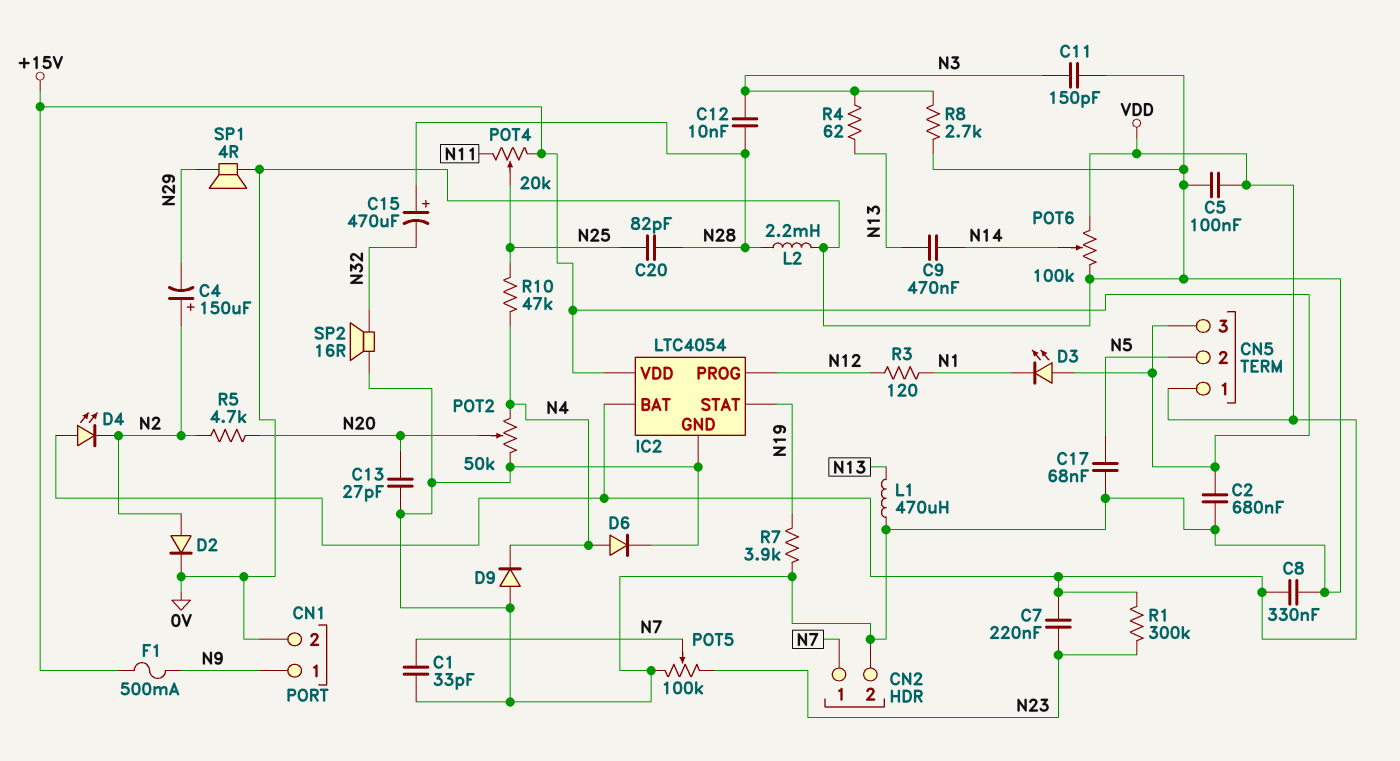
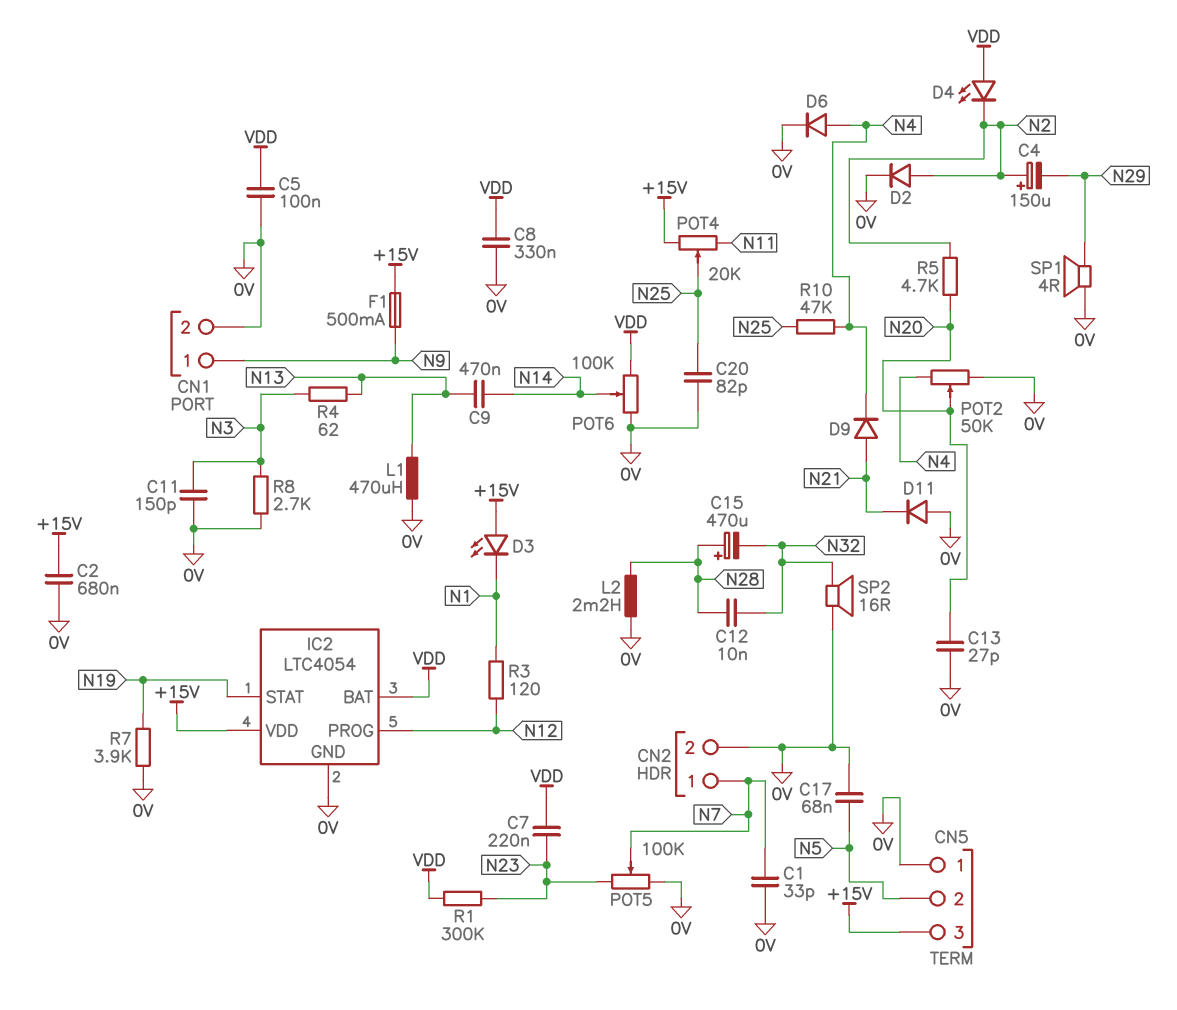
C12: 10nF (N3, N28) -> 10nF (N28, N32)
C20: 82pF (N25, N28) -> 82pF (0V, N25)
CN5 pin 1: VDD -> 0V
D9: diode (A 0V, K N4) -> diode (A N21, K N4)
D11: none -> diode (A 0V, K N21)

